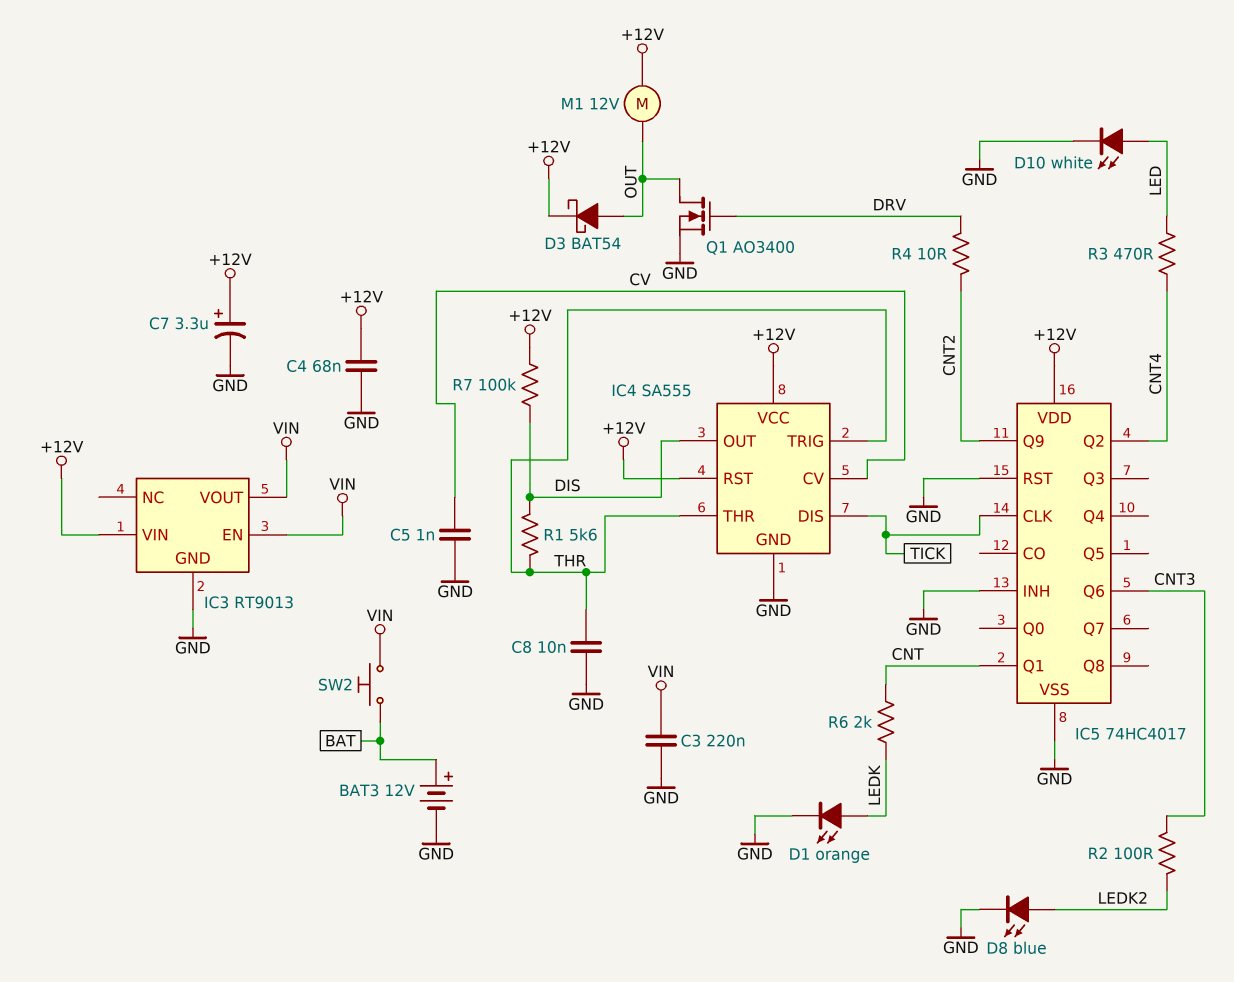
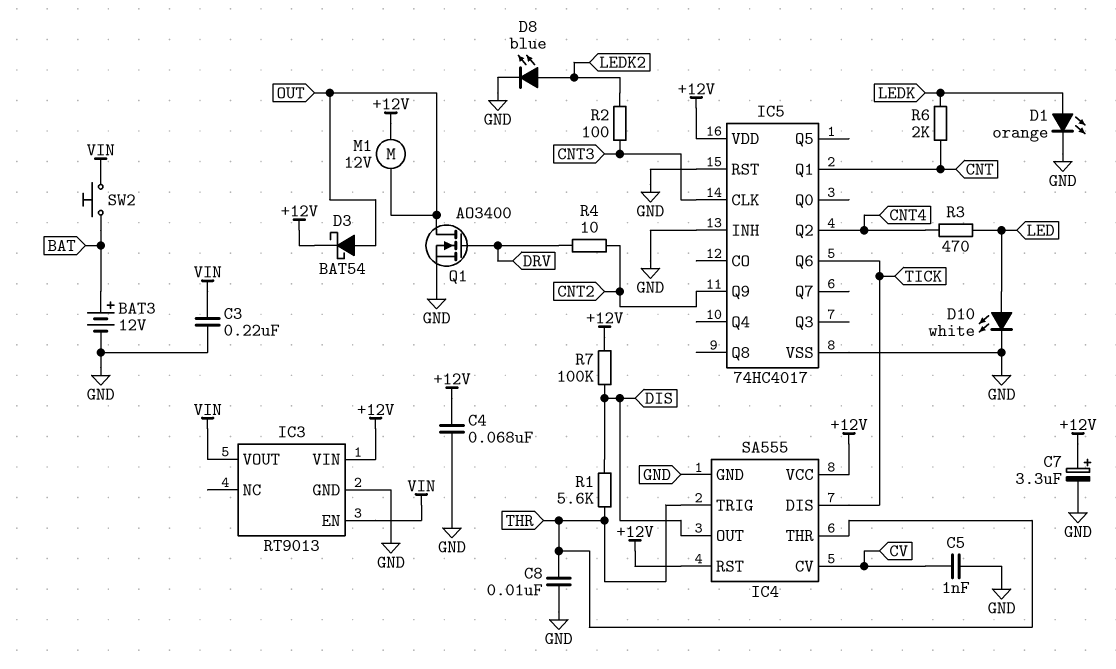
IC5 pin CLK: TICK -> CNT3
IC5 pin Q6: CNT3 -> TICK

